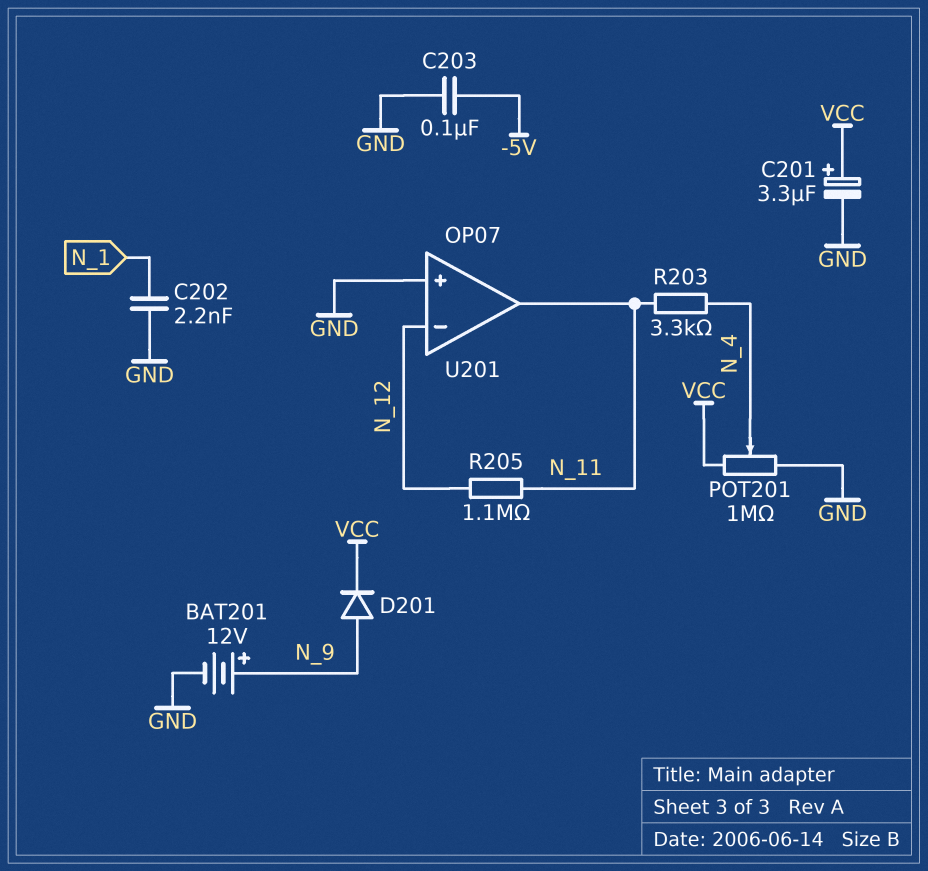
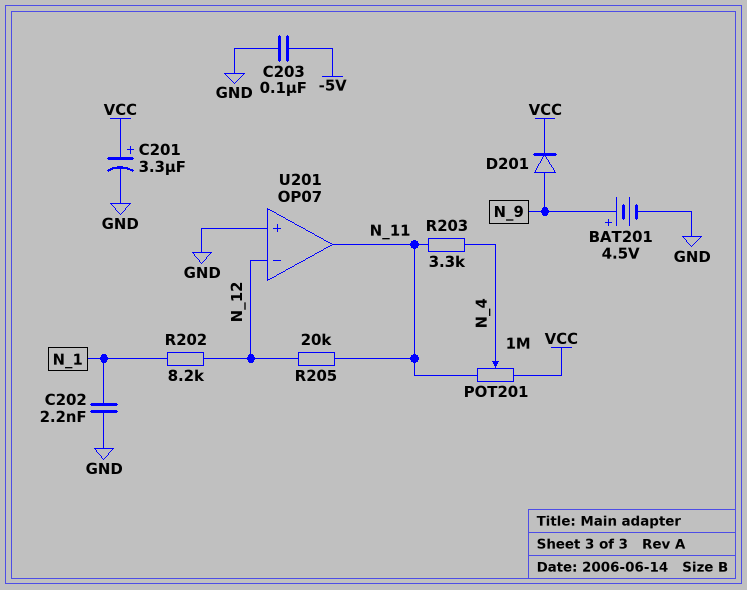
BAT201: 12V (plus N_9, minus GND) -> 4.5V (plus N_9, minus GND)
POT201: 1M (GND, VCC, wiper N_4) -> 1M (N_11, VCC, wiper N_4)
R202: none -> 8.2k (N_1, N_12)
R205: 1.1M (N_11, N_12) -> 20k (N_11, N_12)

